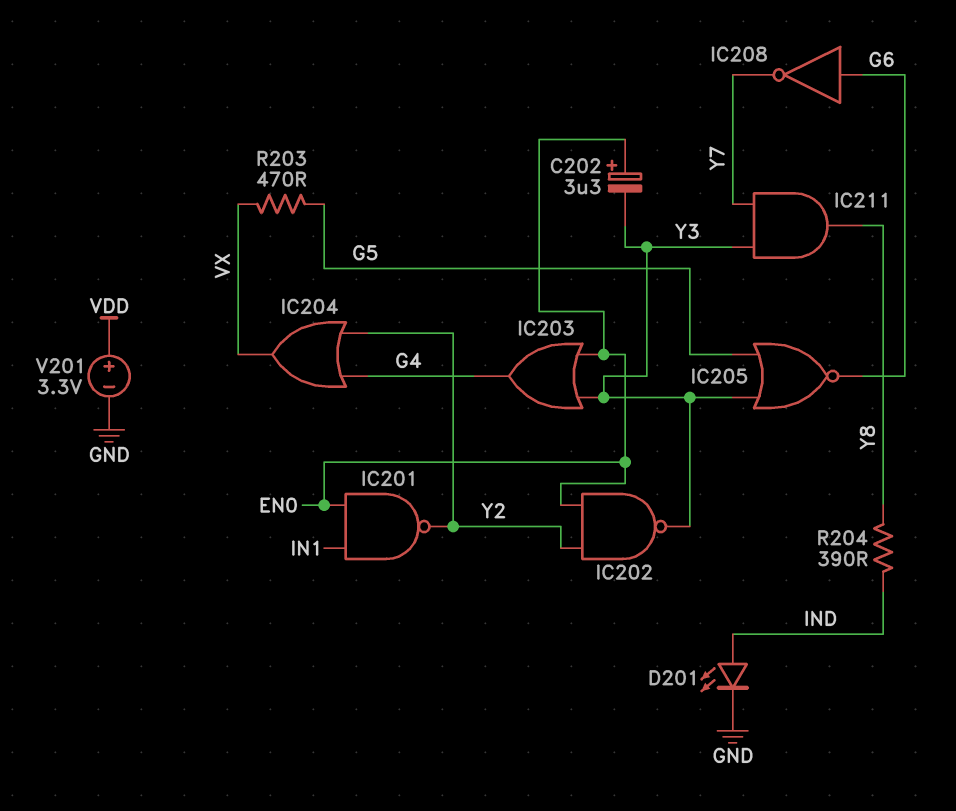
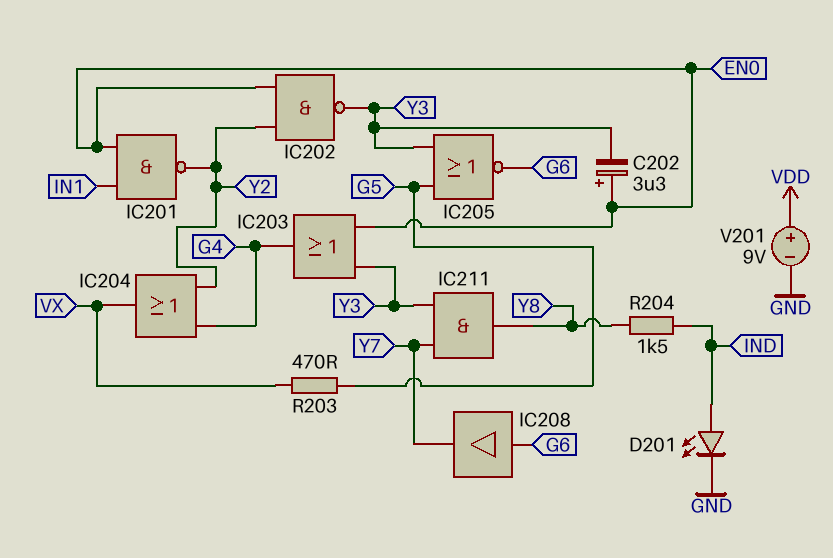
IC208: NOT (in G6, out Y7) -> buffer (in G6, out Y7)
R204: 390 (IND, Y8) -> 1.5k (IND, Y8)
V201: 3.3V (plus VDD, minus GND) -> 9V (plus VDD, minus GND)

